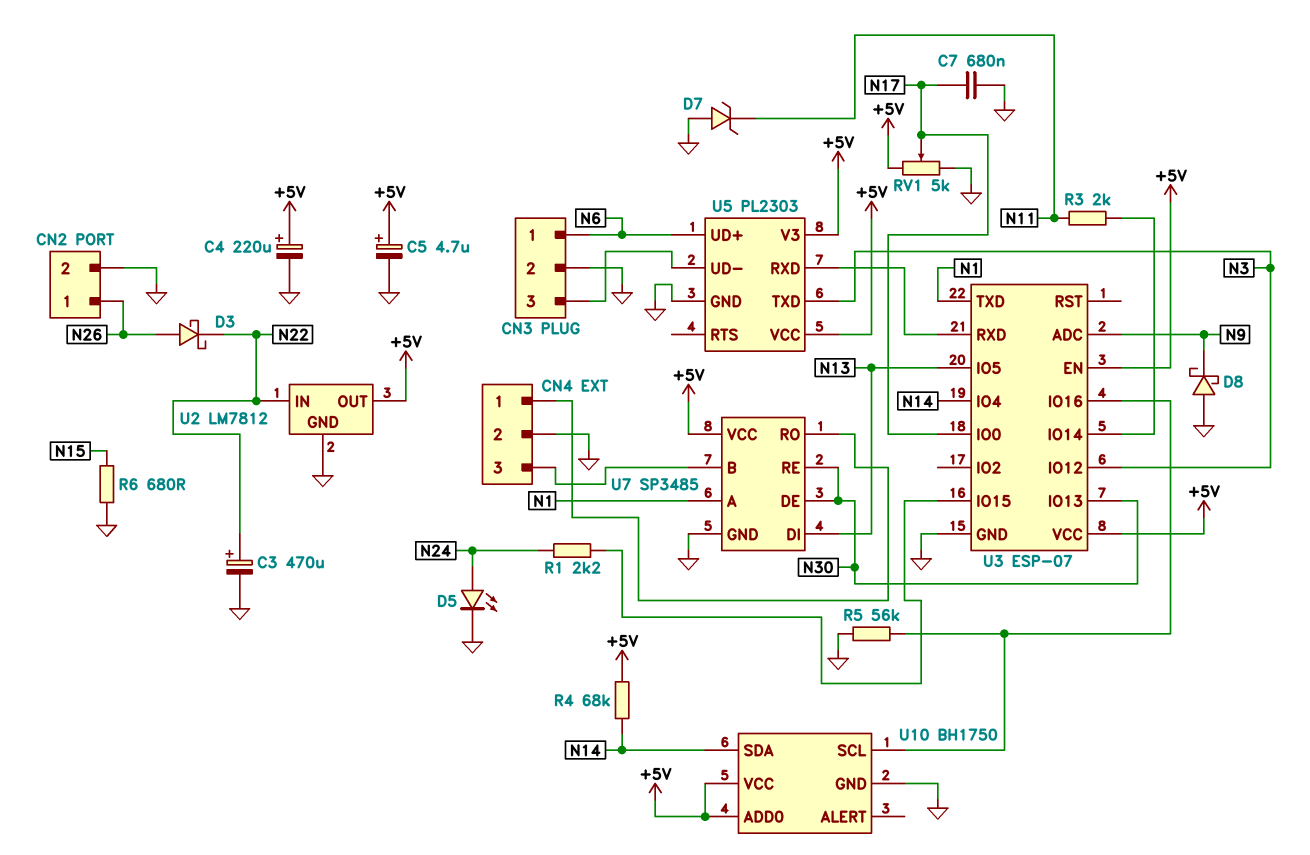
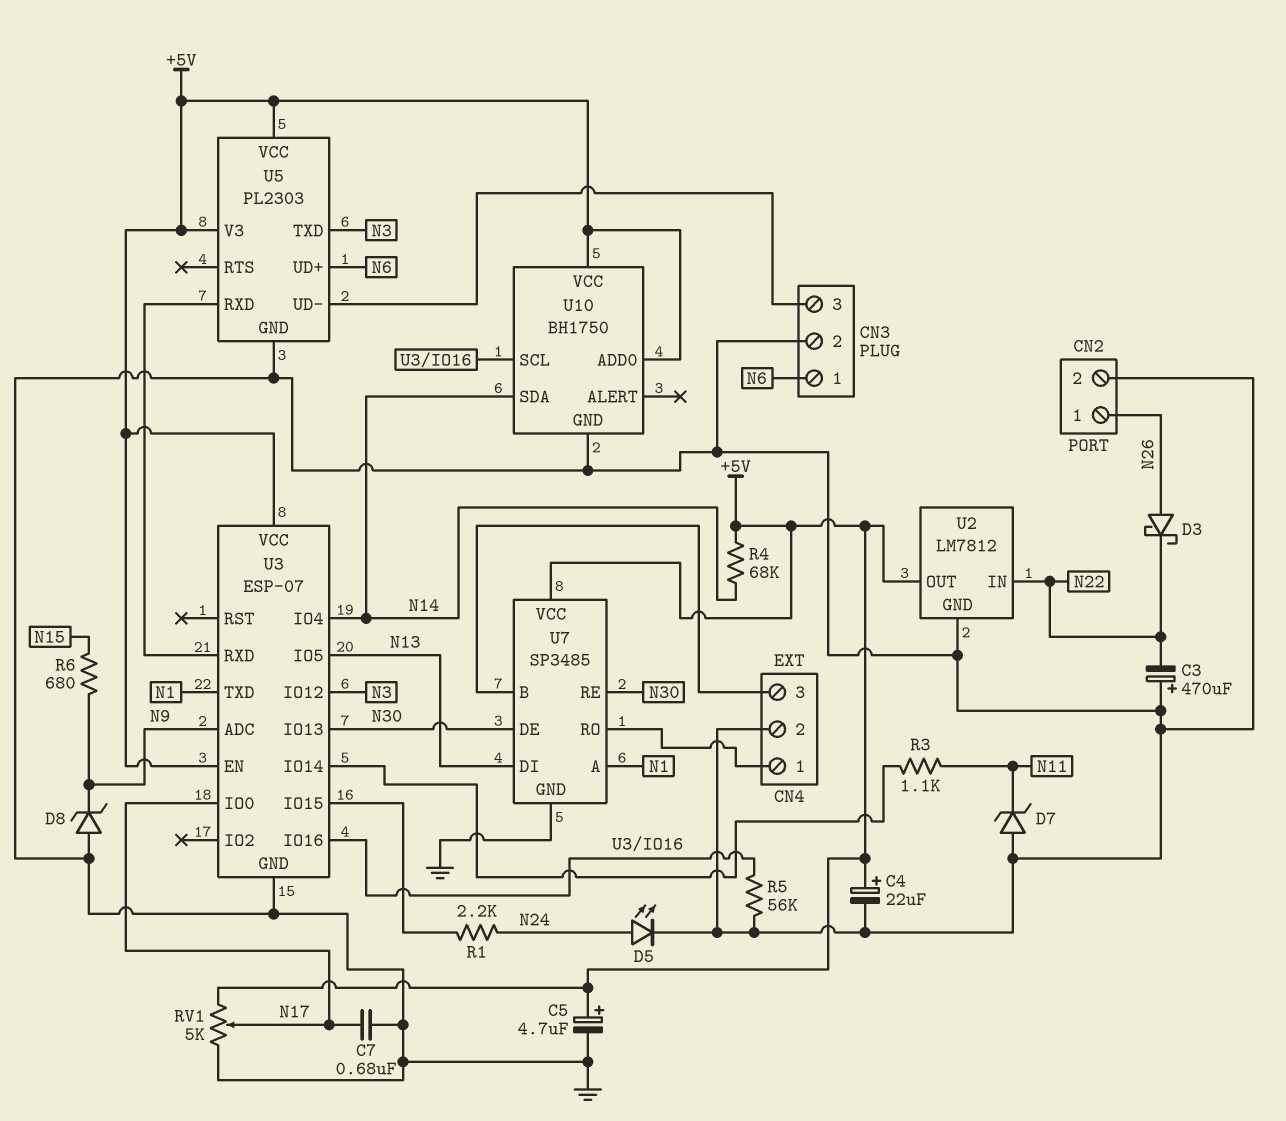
C3: 470uF (plus N22, minus GND) -> 470uF (plus GND, minus N22)
C4: 220uF (plus +5V, minus GND) -> 22uF (plus +5V, minus GND)
D8: schottky (A GND, K N9) -> zener (A GND, K N9)
R3: 2k (N11, U3/IO14) -> 1.1k (N11, U3/IO14)
R6: 680 (GND, N15) -> 680 (N9, N15)

